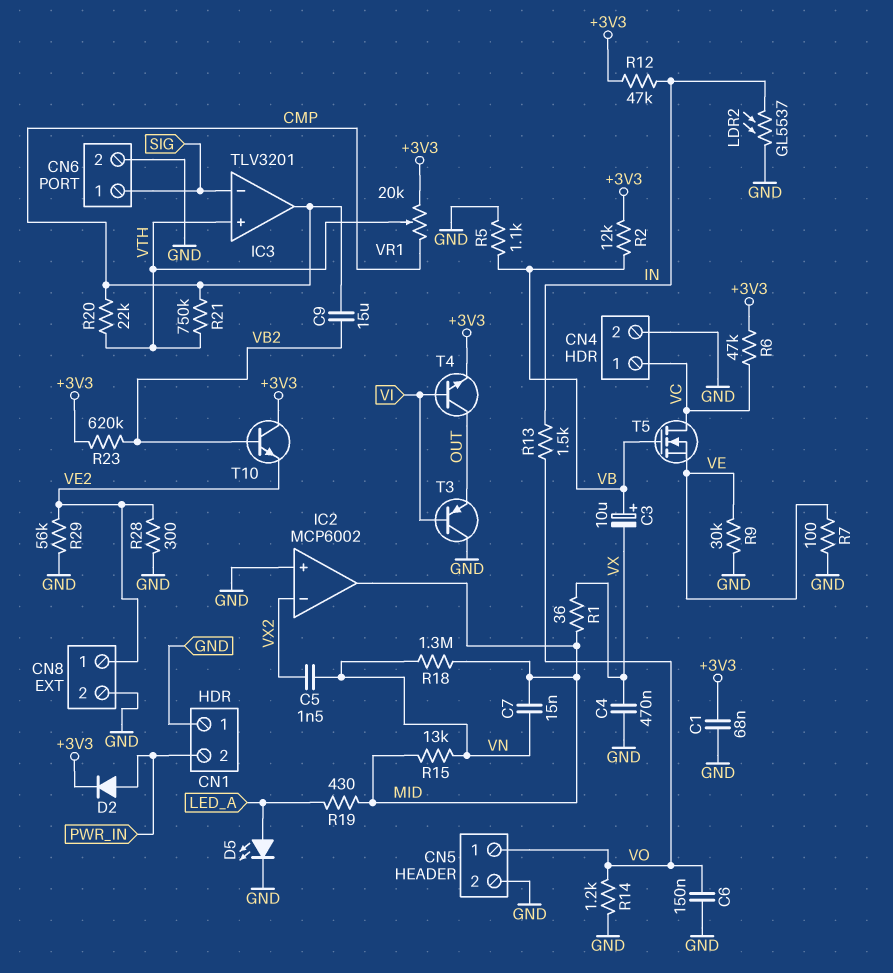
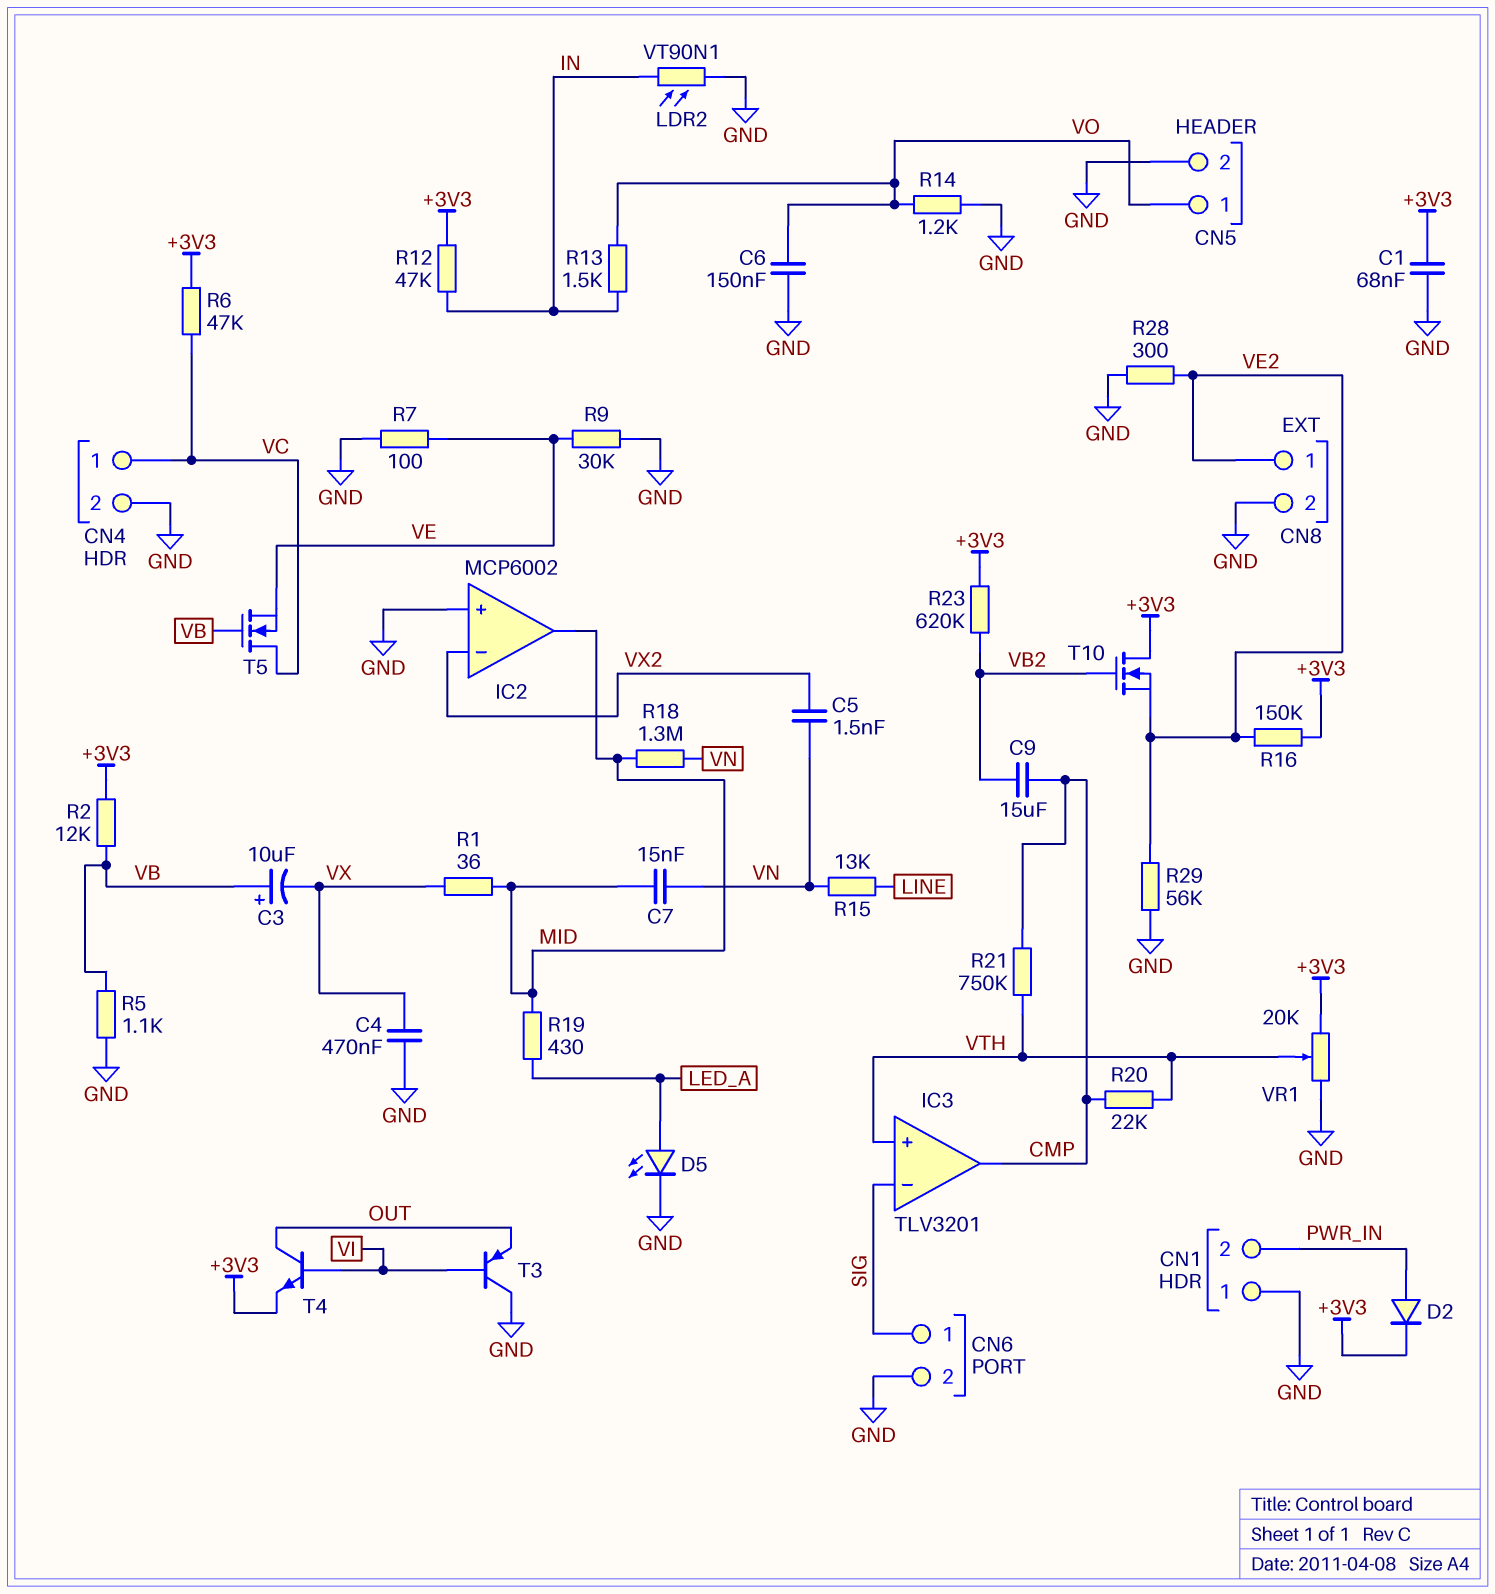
LDR2: GL5537 (GND, IN) -> VT90N1 (GND, IN)
R15: 13k (MID, VN) -> 13k (LINE, VN)
R16: none -> 150k (+3V3, VE2)
T10: NPN (B VB2, C +3V3, E VE2) -> NMOS (G VB2, D +3V3, S VE2)
VR1: 20k (+3V3, CMP, wiper VTH) -> 20k (+3V3, GND, wiper VTH)

